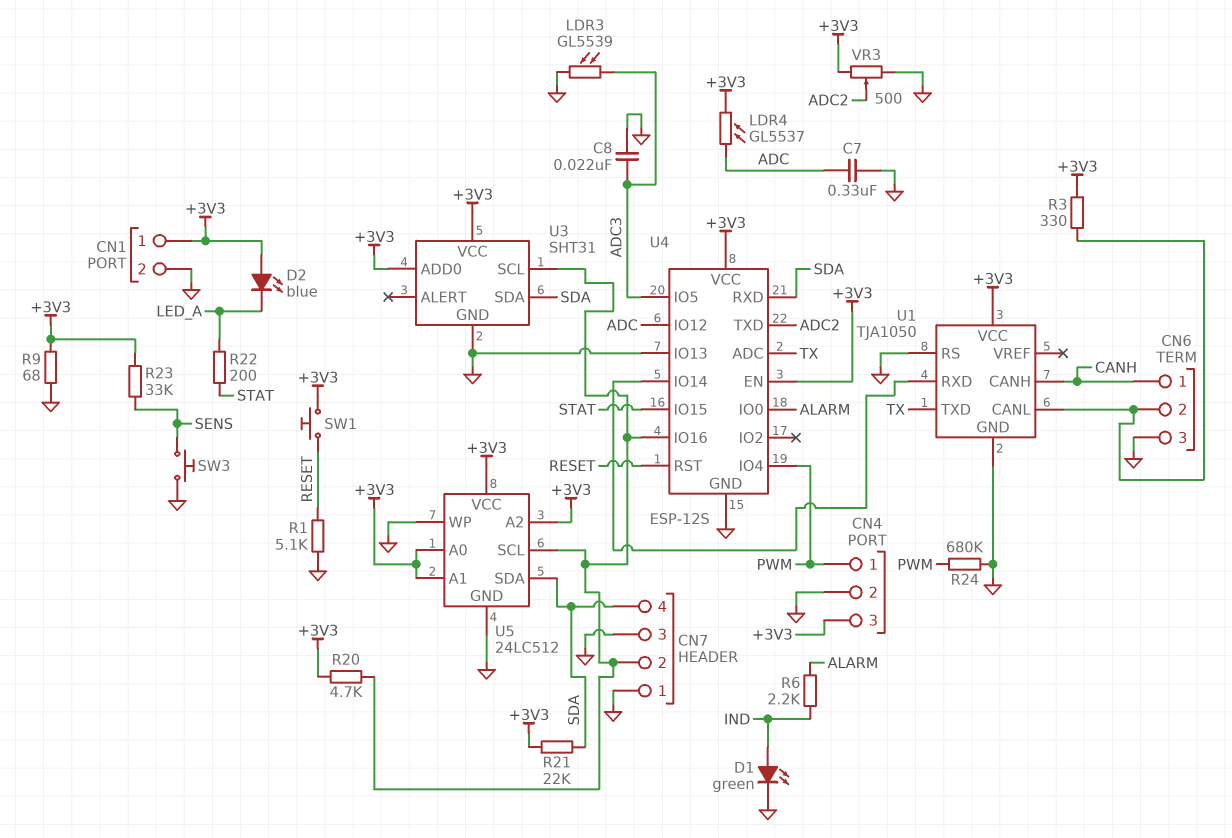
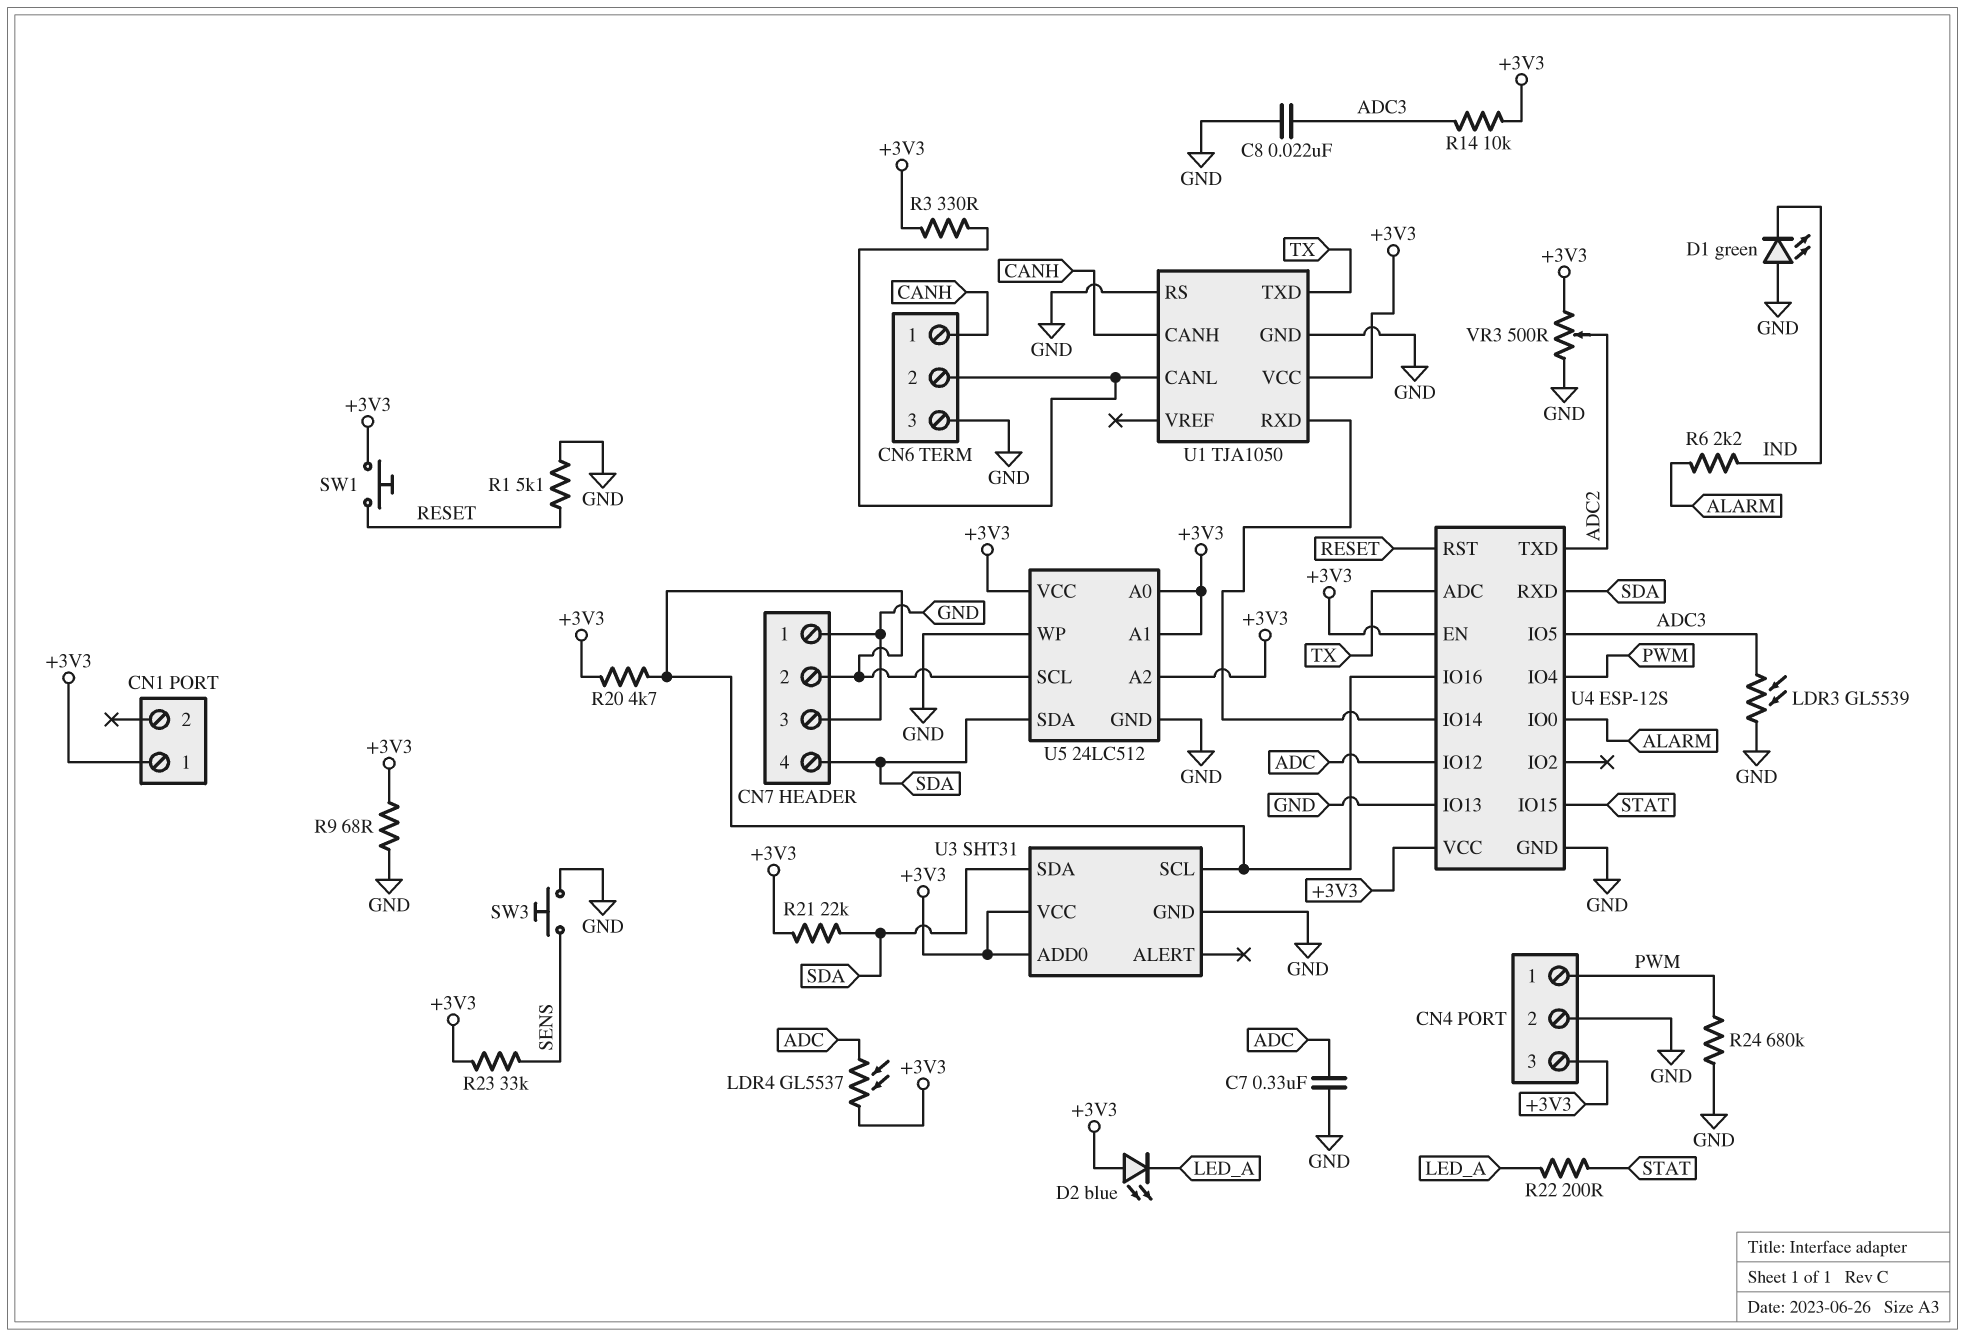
CN1 pin 2: GND -> none
D1: LED green (A IND, K GND) -> LED green (A GND, K IND)
R14: none -> 10k (+3V3, ADC3)

